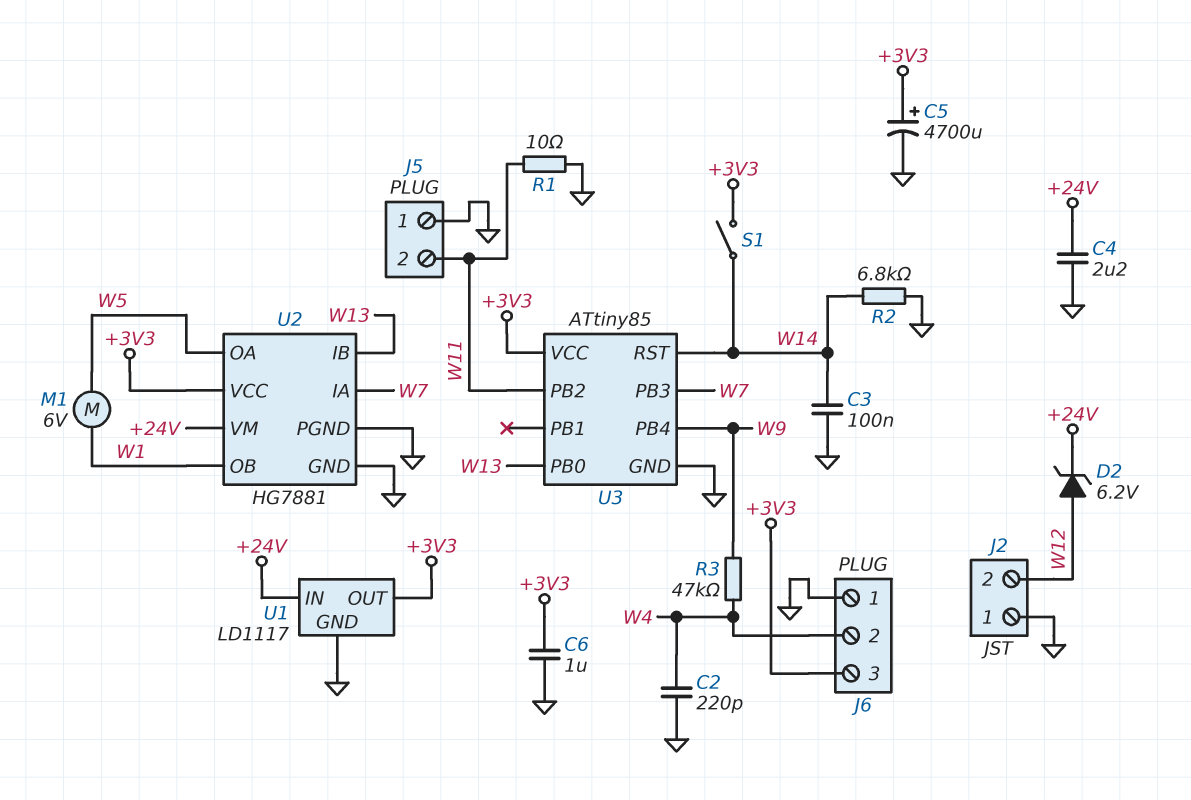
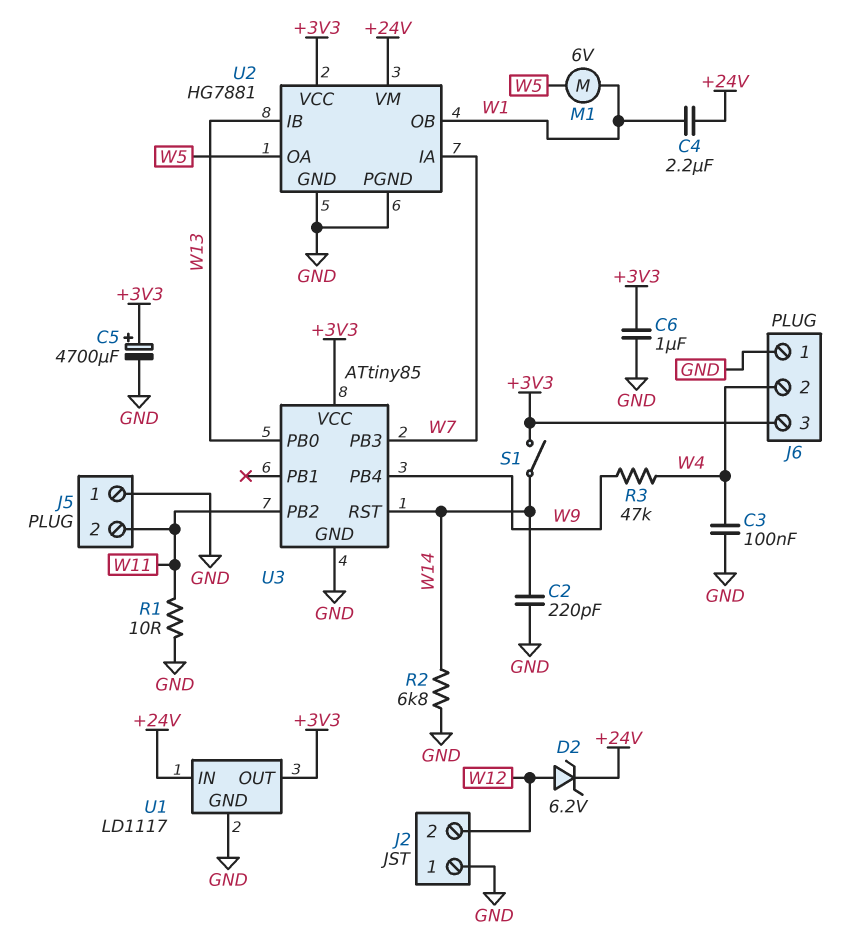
C2: 220pF (GND, W4) -> 220pF (GND, W14)
C3: 100nF (GND, W14) -> 100nF (GND, W4)
C4: 2.2uF (+24V, GND) -> 2.2uF (+24V, W1)

